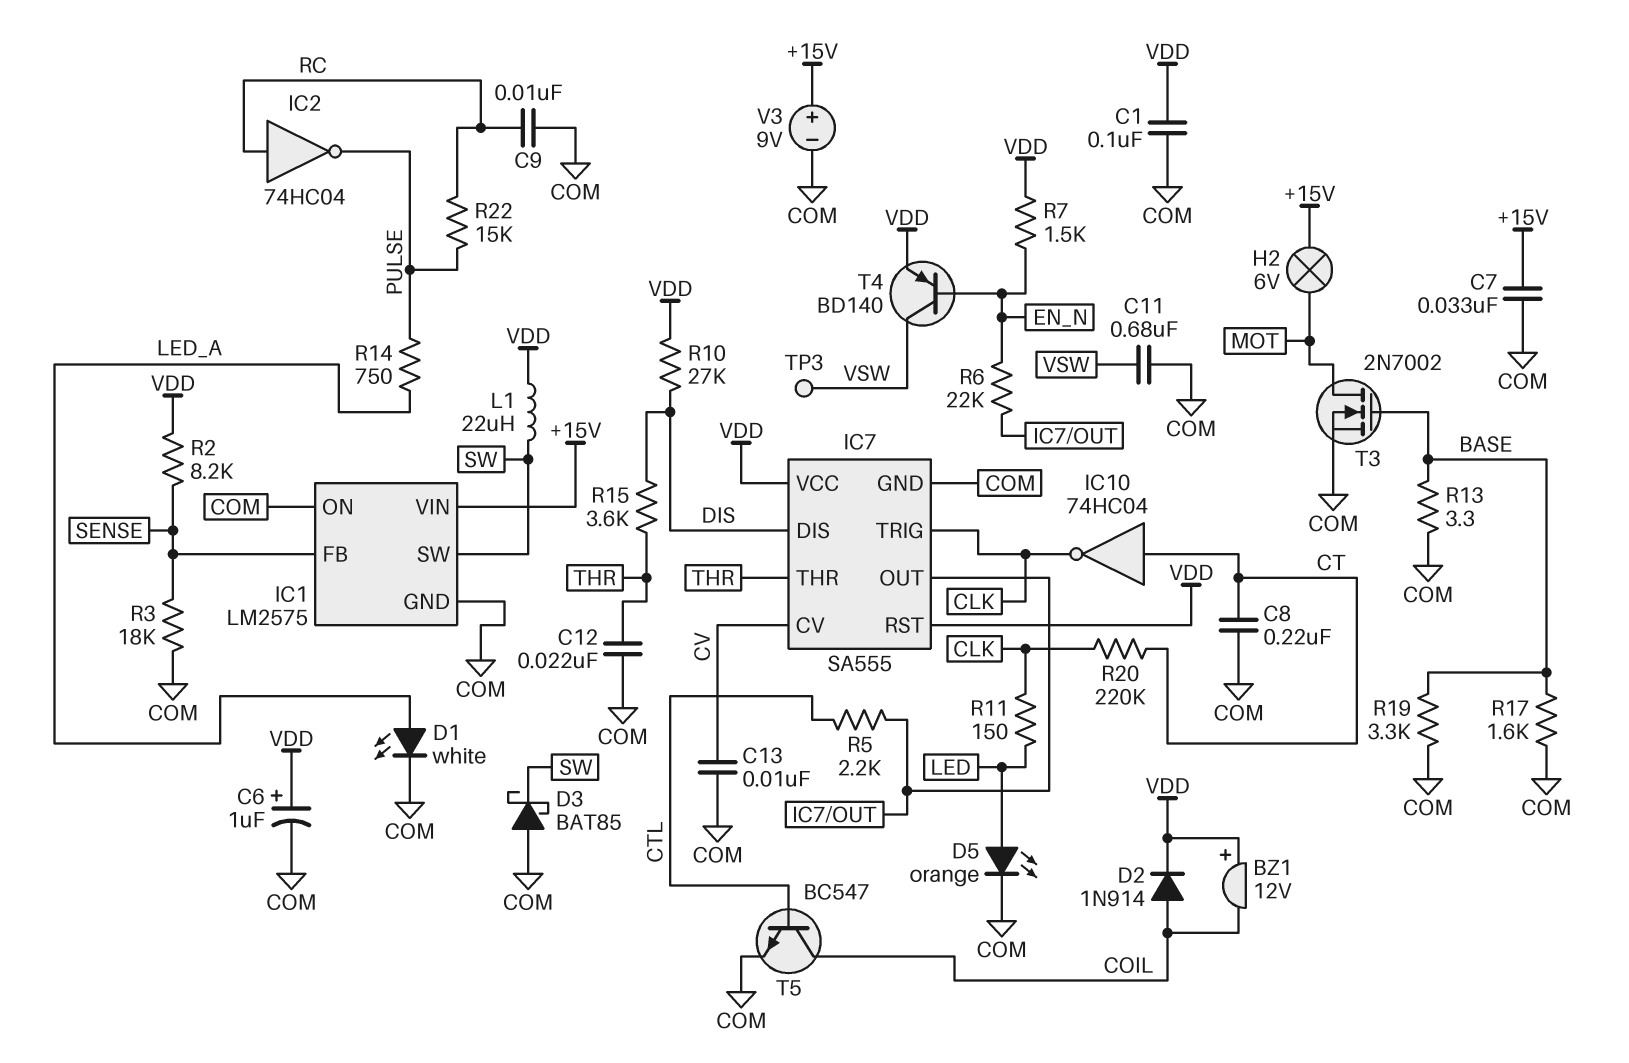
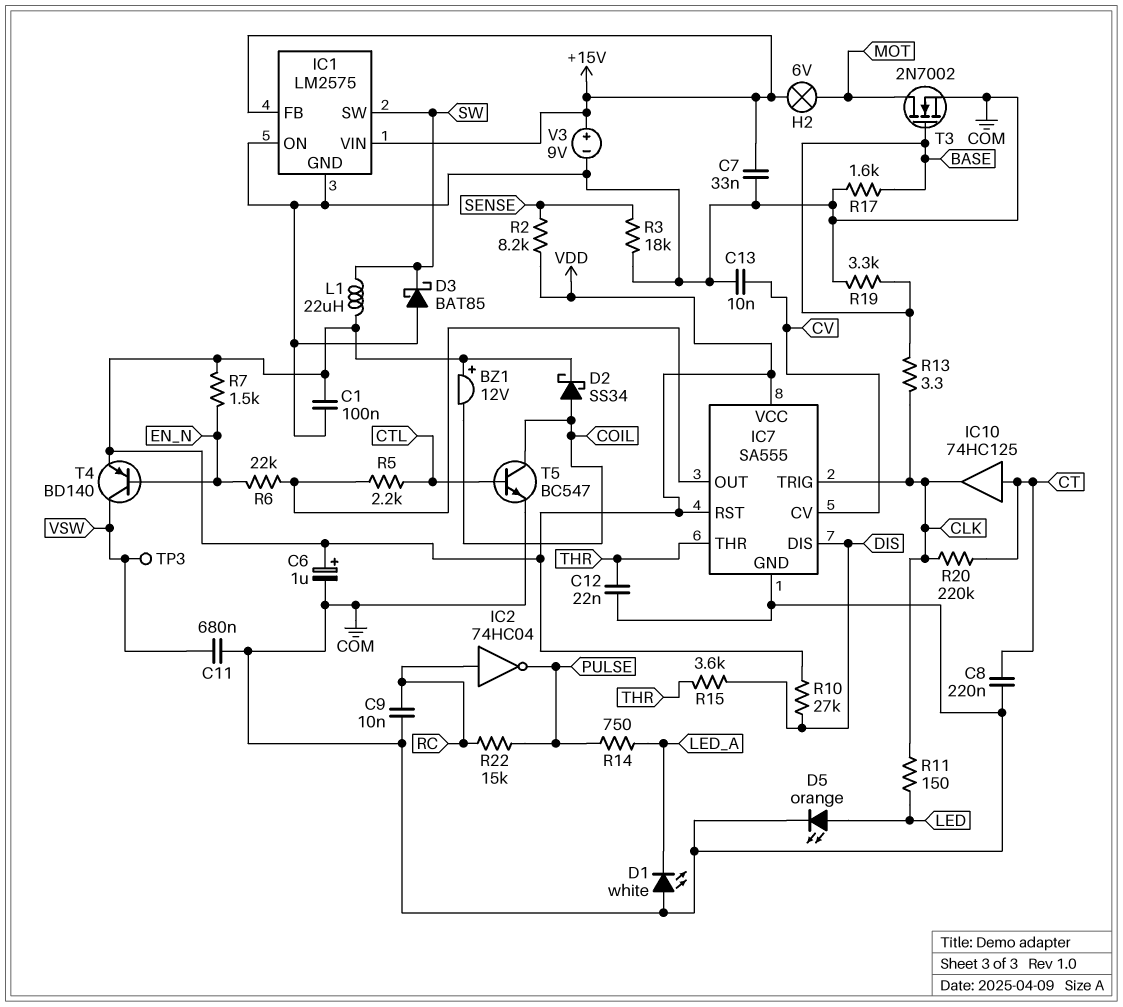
D1: LED white (A LED_A, K COM) -> LED white (A COM, K LED_A)
D2: diode 1N914 (A COIL, K VDD) -> schottky SS34 (A COIL, K VDD)
IC1 pin FB: SENSE -> +15V
IC10: NOT 74HC04 (in CT, out CLK) -> buffer 74HC125 (in CT, out CLK)
R13: 3.3 (BASE, COM) -> 3.3 (BASE, CLK)

